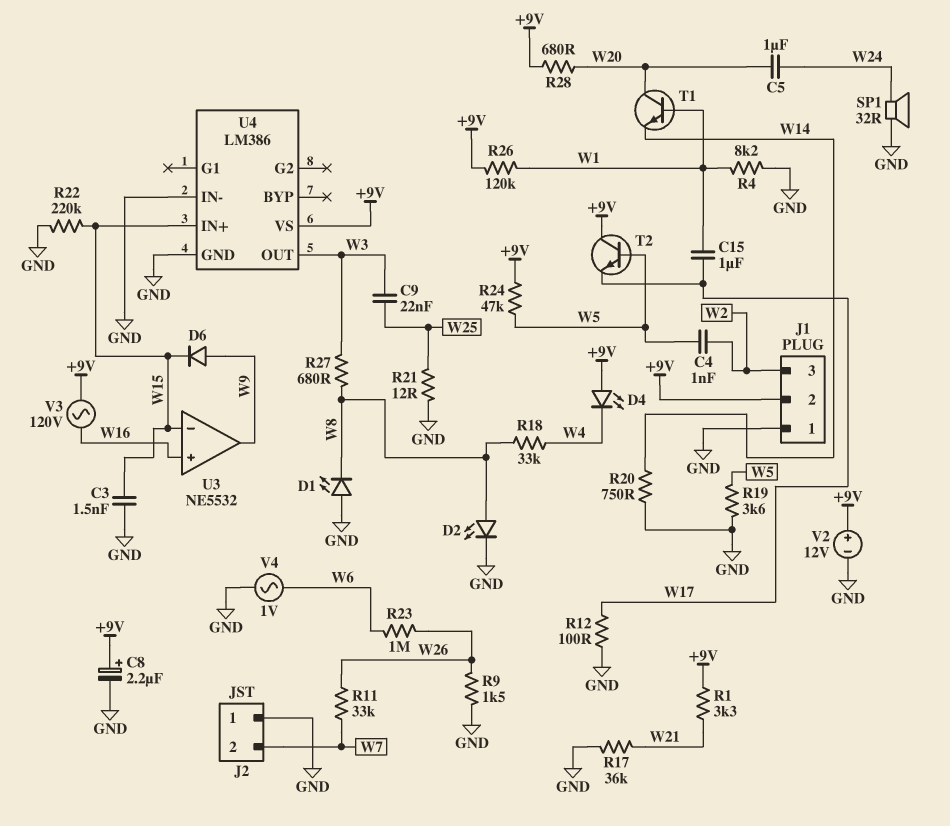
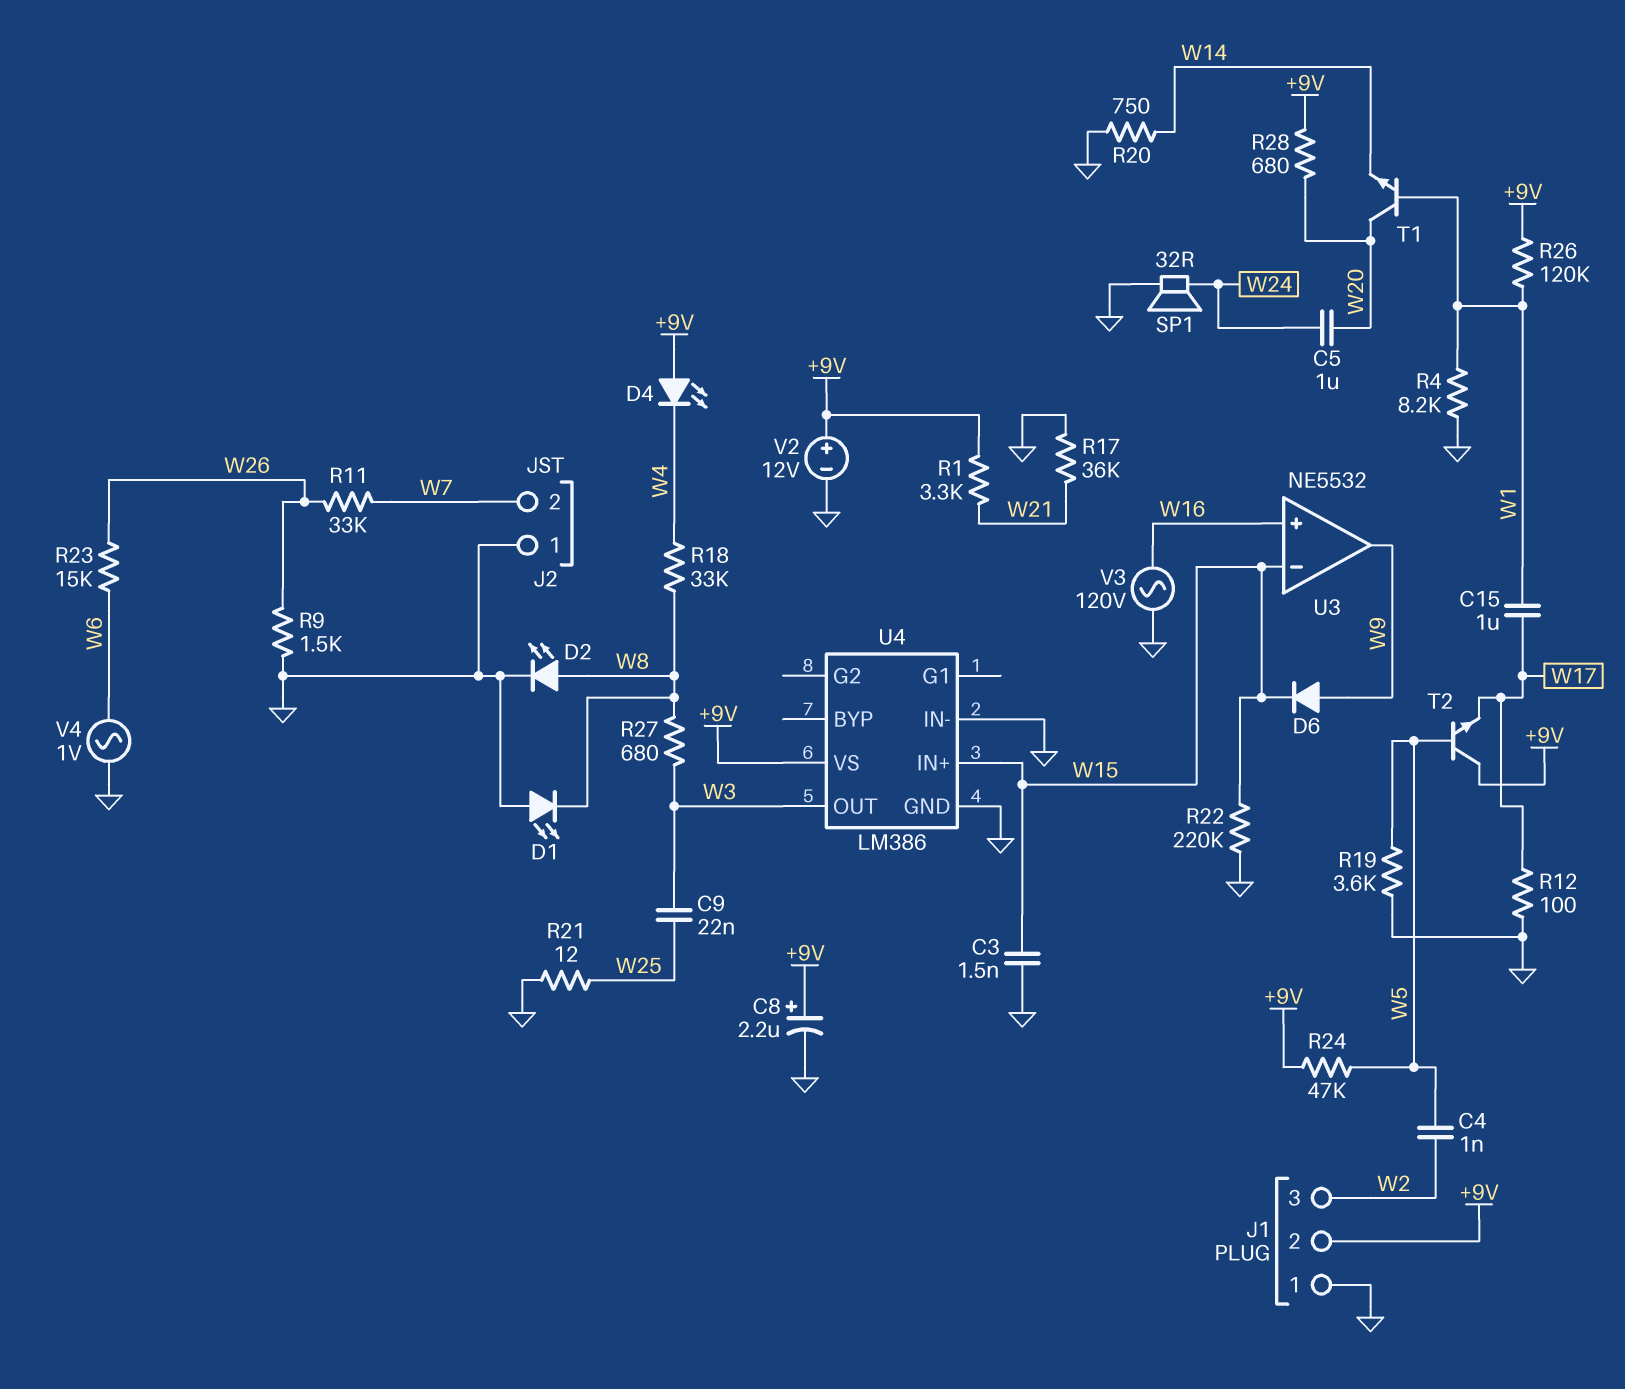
R23: 1M (W6, W26) -> 15k (W6, W26)
V3: AC 120V (+9V, W16) -> AC 120V (GND, W16)

